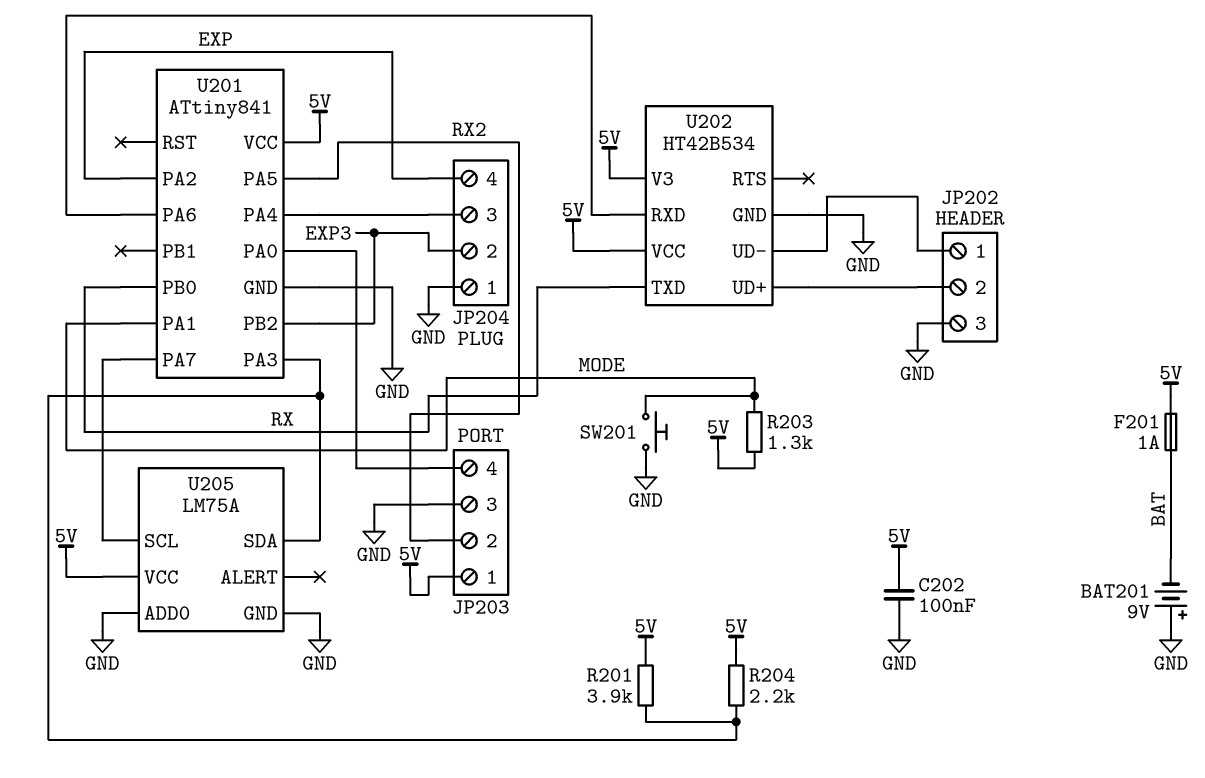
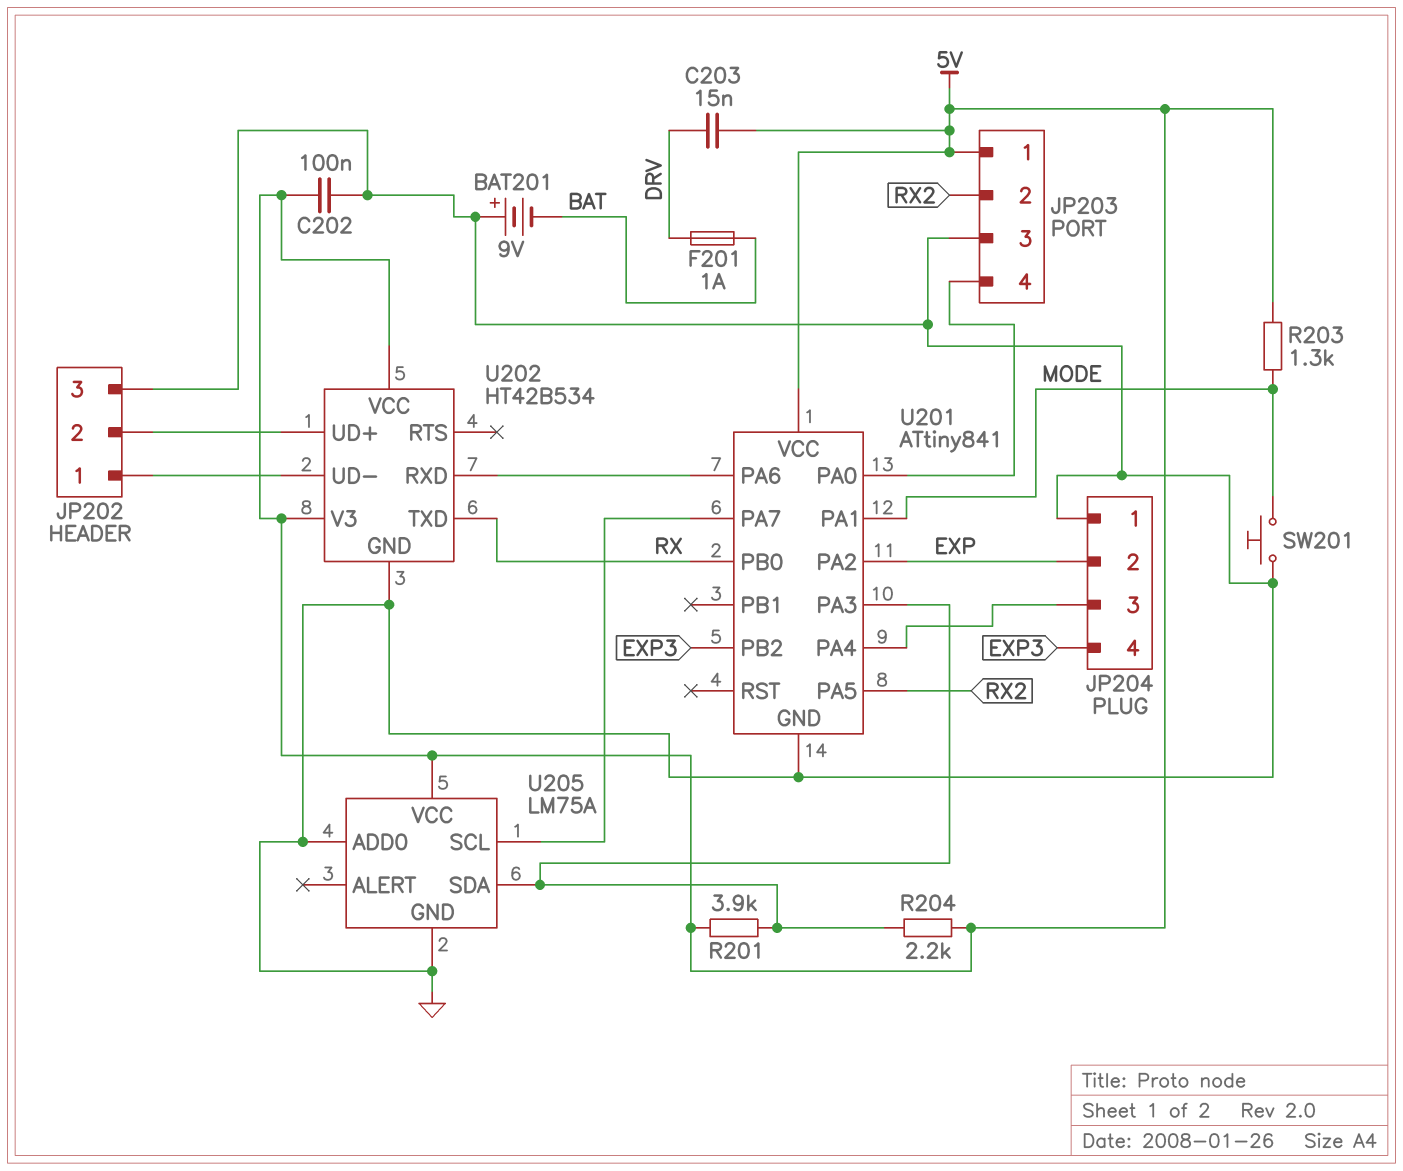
C203: none -> 15nF (5V, DRV)
F201: 1A (5V, BAT) -> 1A (BAT, DRV)
JP204 pin 2: EXP3 -> EXP
JP204 pin 4: EXP -> EXP3

